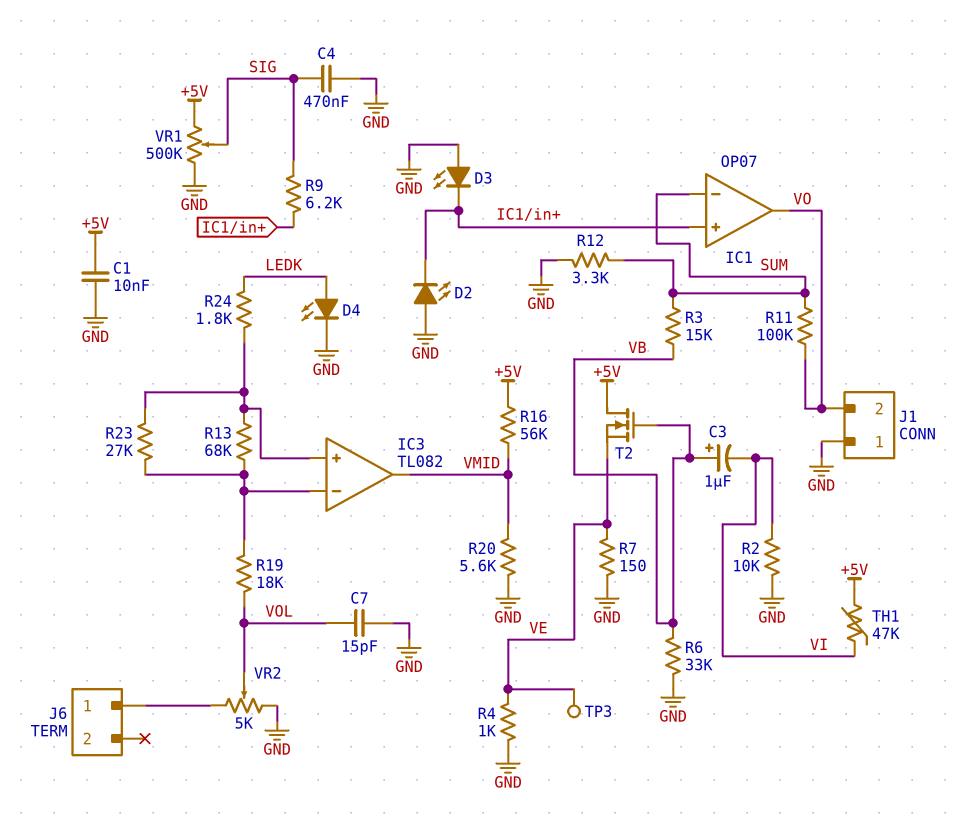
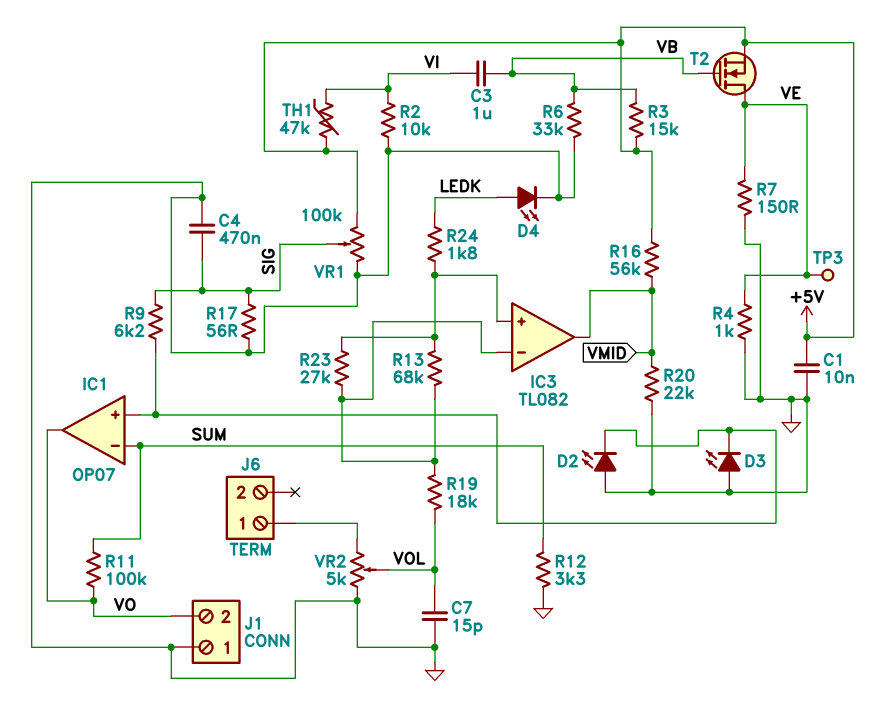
C3: 1uF (plus VB, minus VI) -> 1uF (VB, VI)
R3: 15k (SUM, VB) -> 15k (+5V, VB)
R17: none -> 56 (GND, SIG)
R20: 5.6k (GND, VMID) -> 22k (GND, VMID)
T2: NMOS (G VB, D +5V, S VE) -> NMOS (G VB, D VE, S +5V)
VR1: 500k (+5V, GND, wiper SIG) -> 100k (+5V, GND, wiper SIG)

